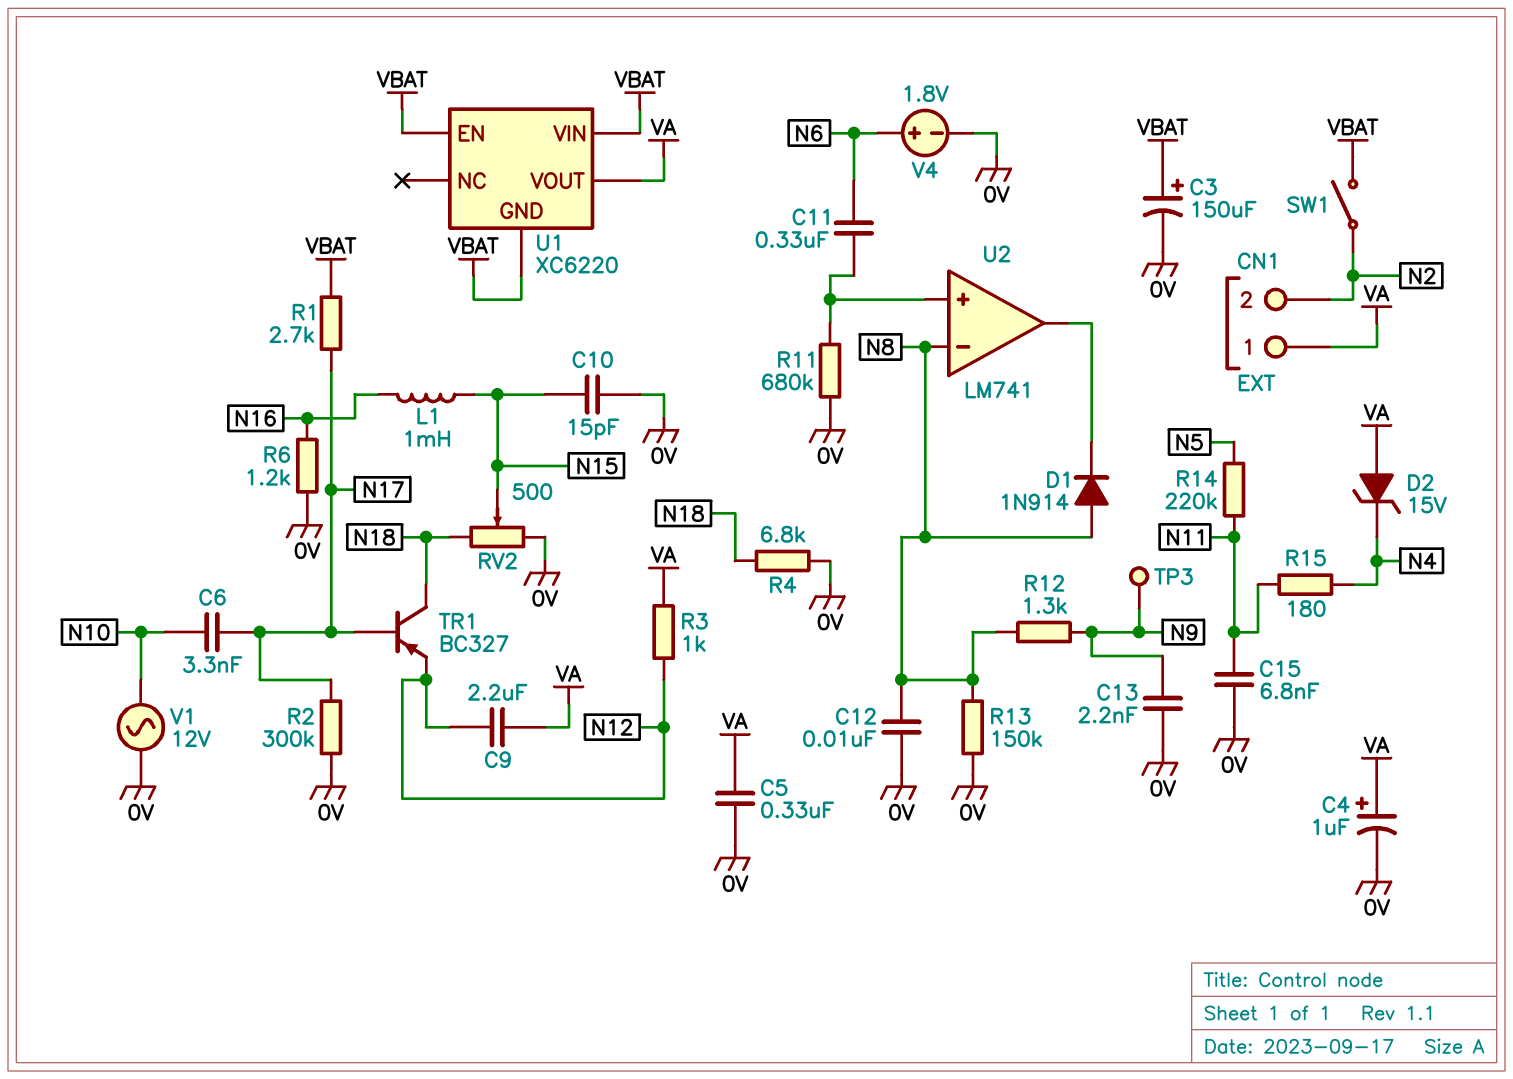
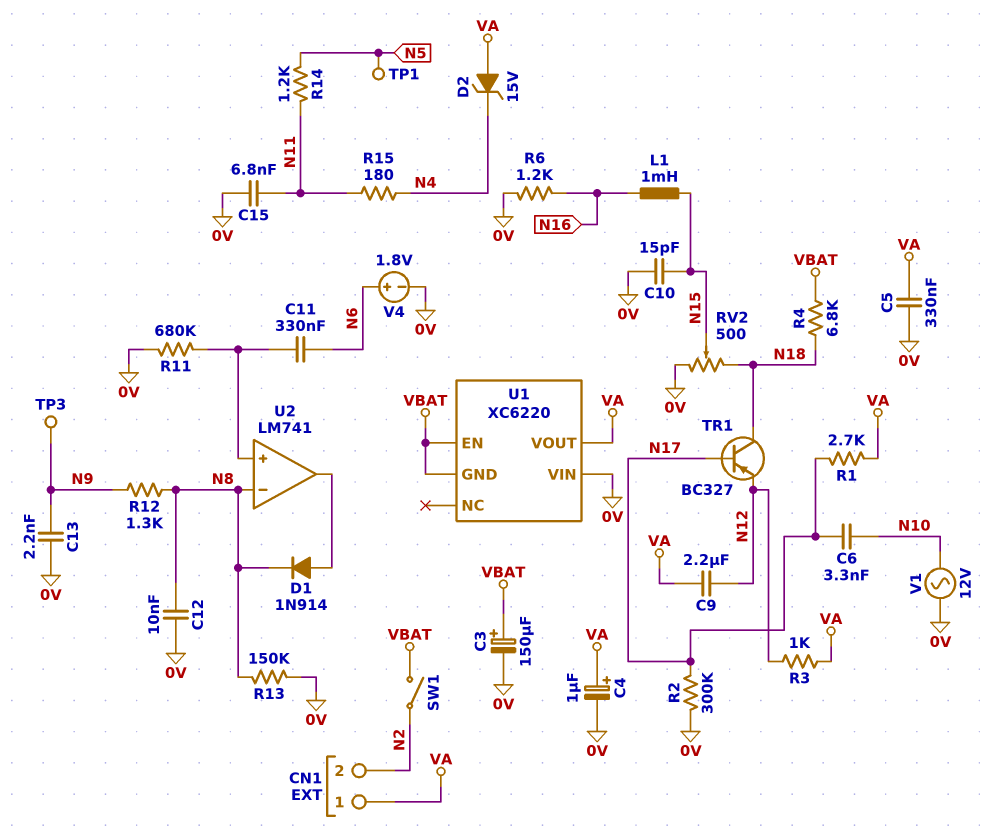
D1: diode 1N914 (A N8, K U2/out) -> diode 1N914 (A U2/out, K N8)
R1: 2.7k (N17, VBAT) -> 2.7k (N17, VA)
R4: 6.8k (0V, N18) -> 6.8k (N18, VBAT)
R14: 220k (N5, N11) -> 1.2k (N5, N11)
TP1: none -> test point (N5)
U1 pin VIN: VBAT -> 0V

